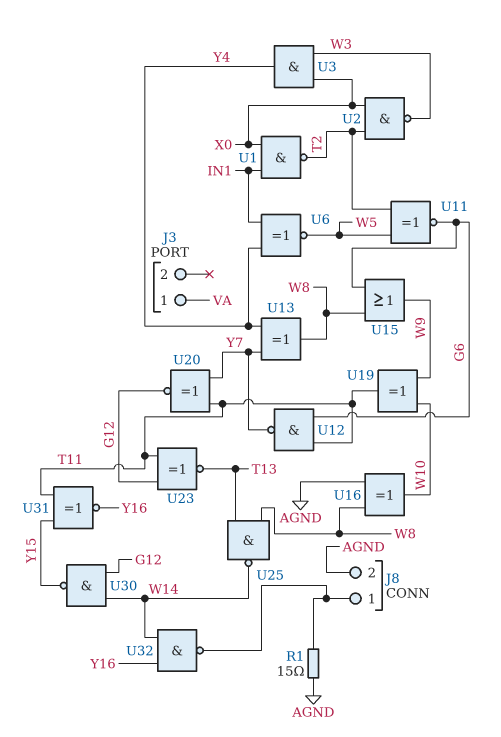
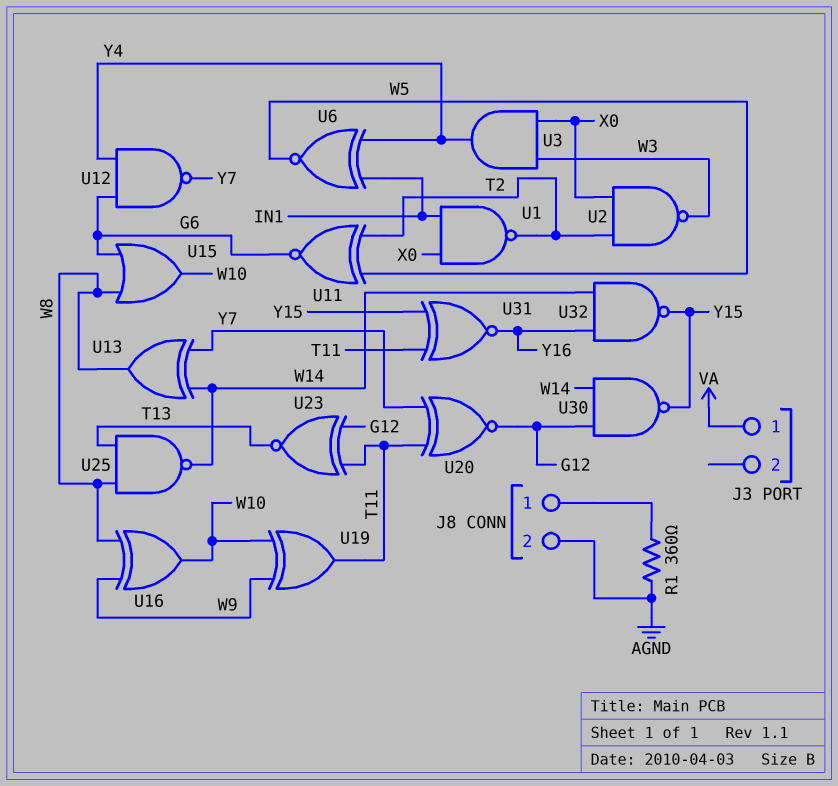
R1: 15 (AGND, J8/1) -> 360 (AGND, J8/1)
U12: NAND (in G6, in T11, out Y7) -> NAND (in G6, in Y4, out Y7)
U13: XOR (in Y4, in Y7, out W8) -> XOR (in W14, in Y7, out W8)
U15: OR (in G6, in W8, out W9) -> OR (in G6, in W8, out W10)
U16: XOR (in AGND, in W8, out W10) -> XOR (in W8, in W9, out W10)
U32: NAND (in W14, in Y16, out J8/1) -> NAND (in W14, in Y16, out Y15)

